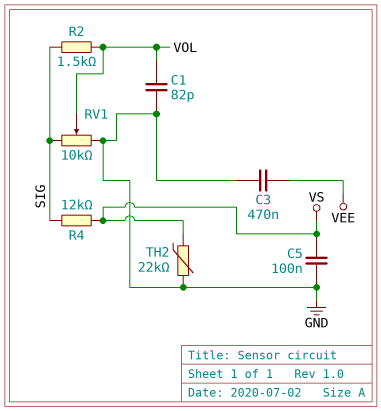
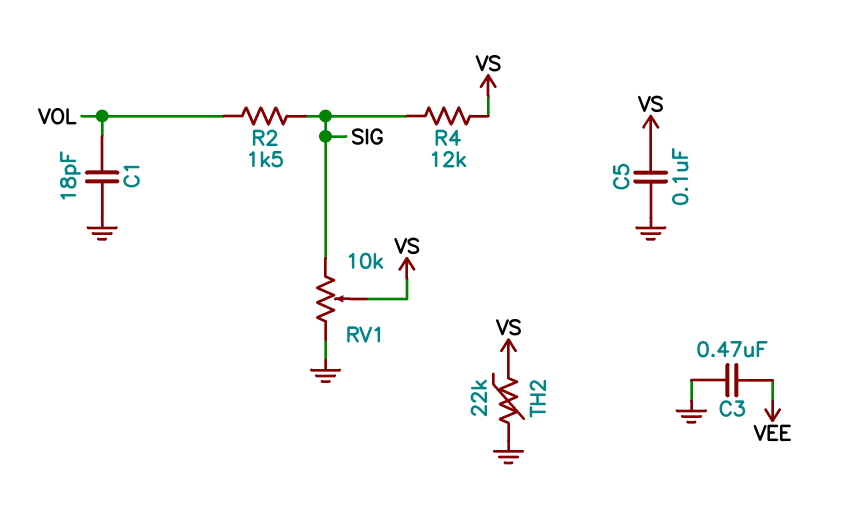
C1: 82pF (GND, VOL) -> 18pF (GND, VOL)
RV1: 10k (GND, SIG, wiper VOL) -> 10k (GND, SIG, wiper VS)

